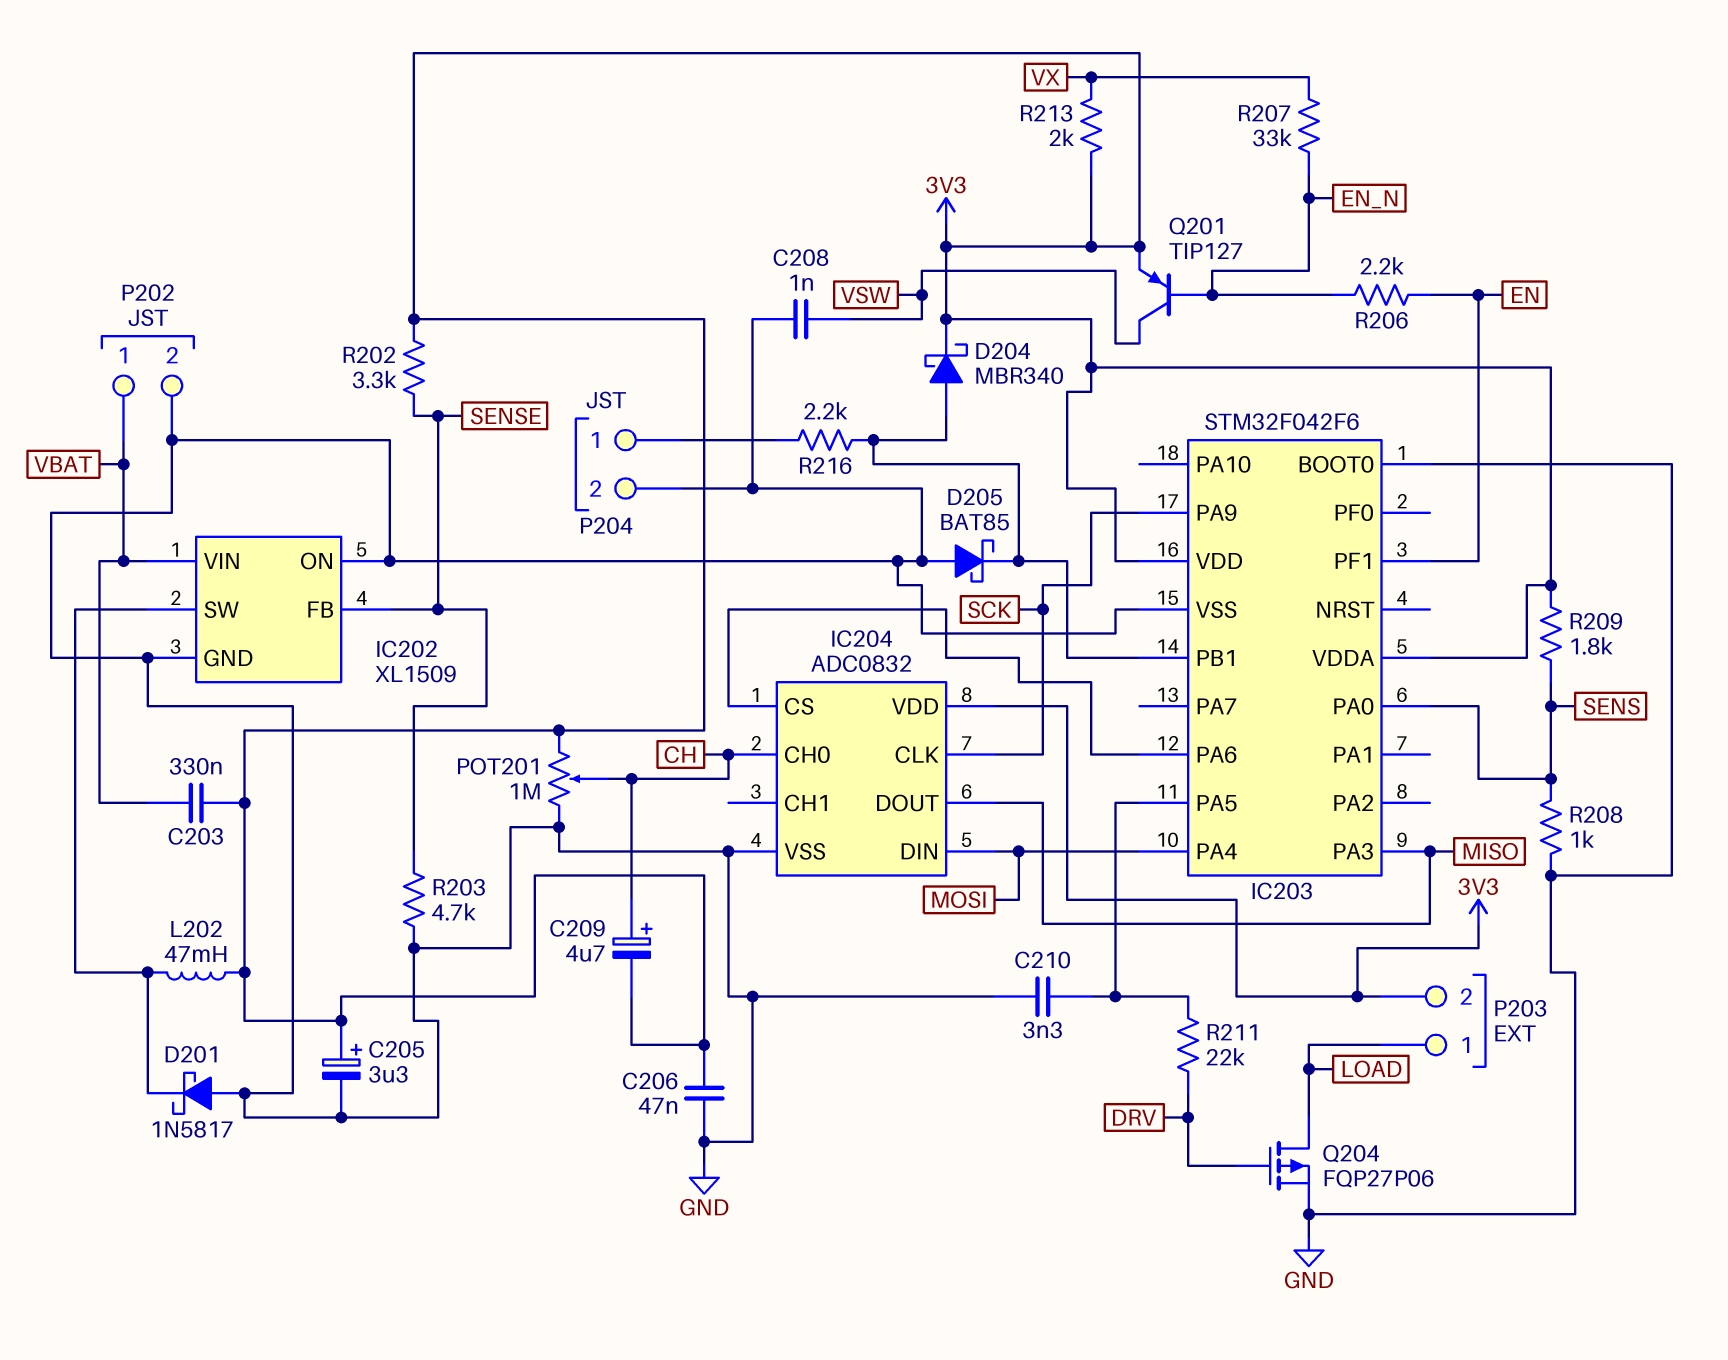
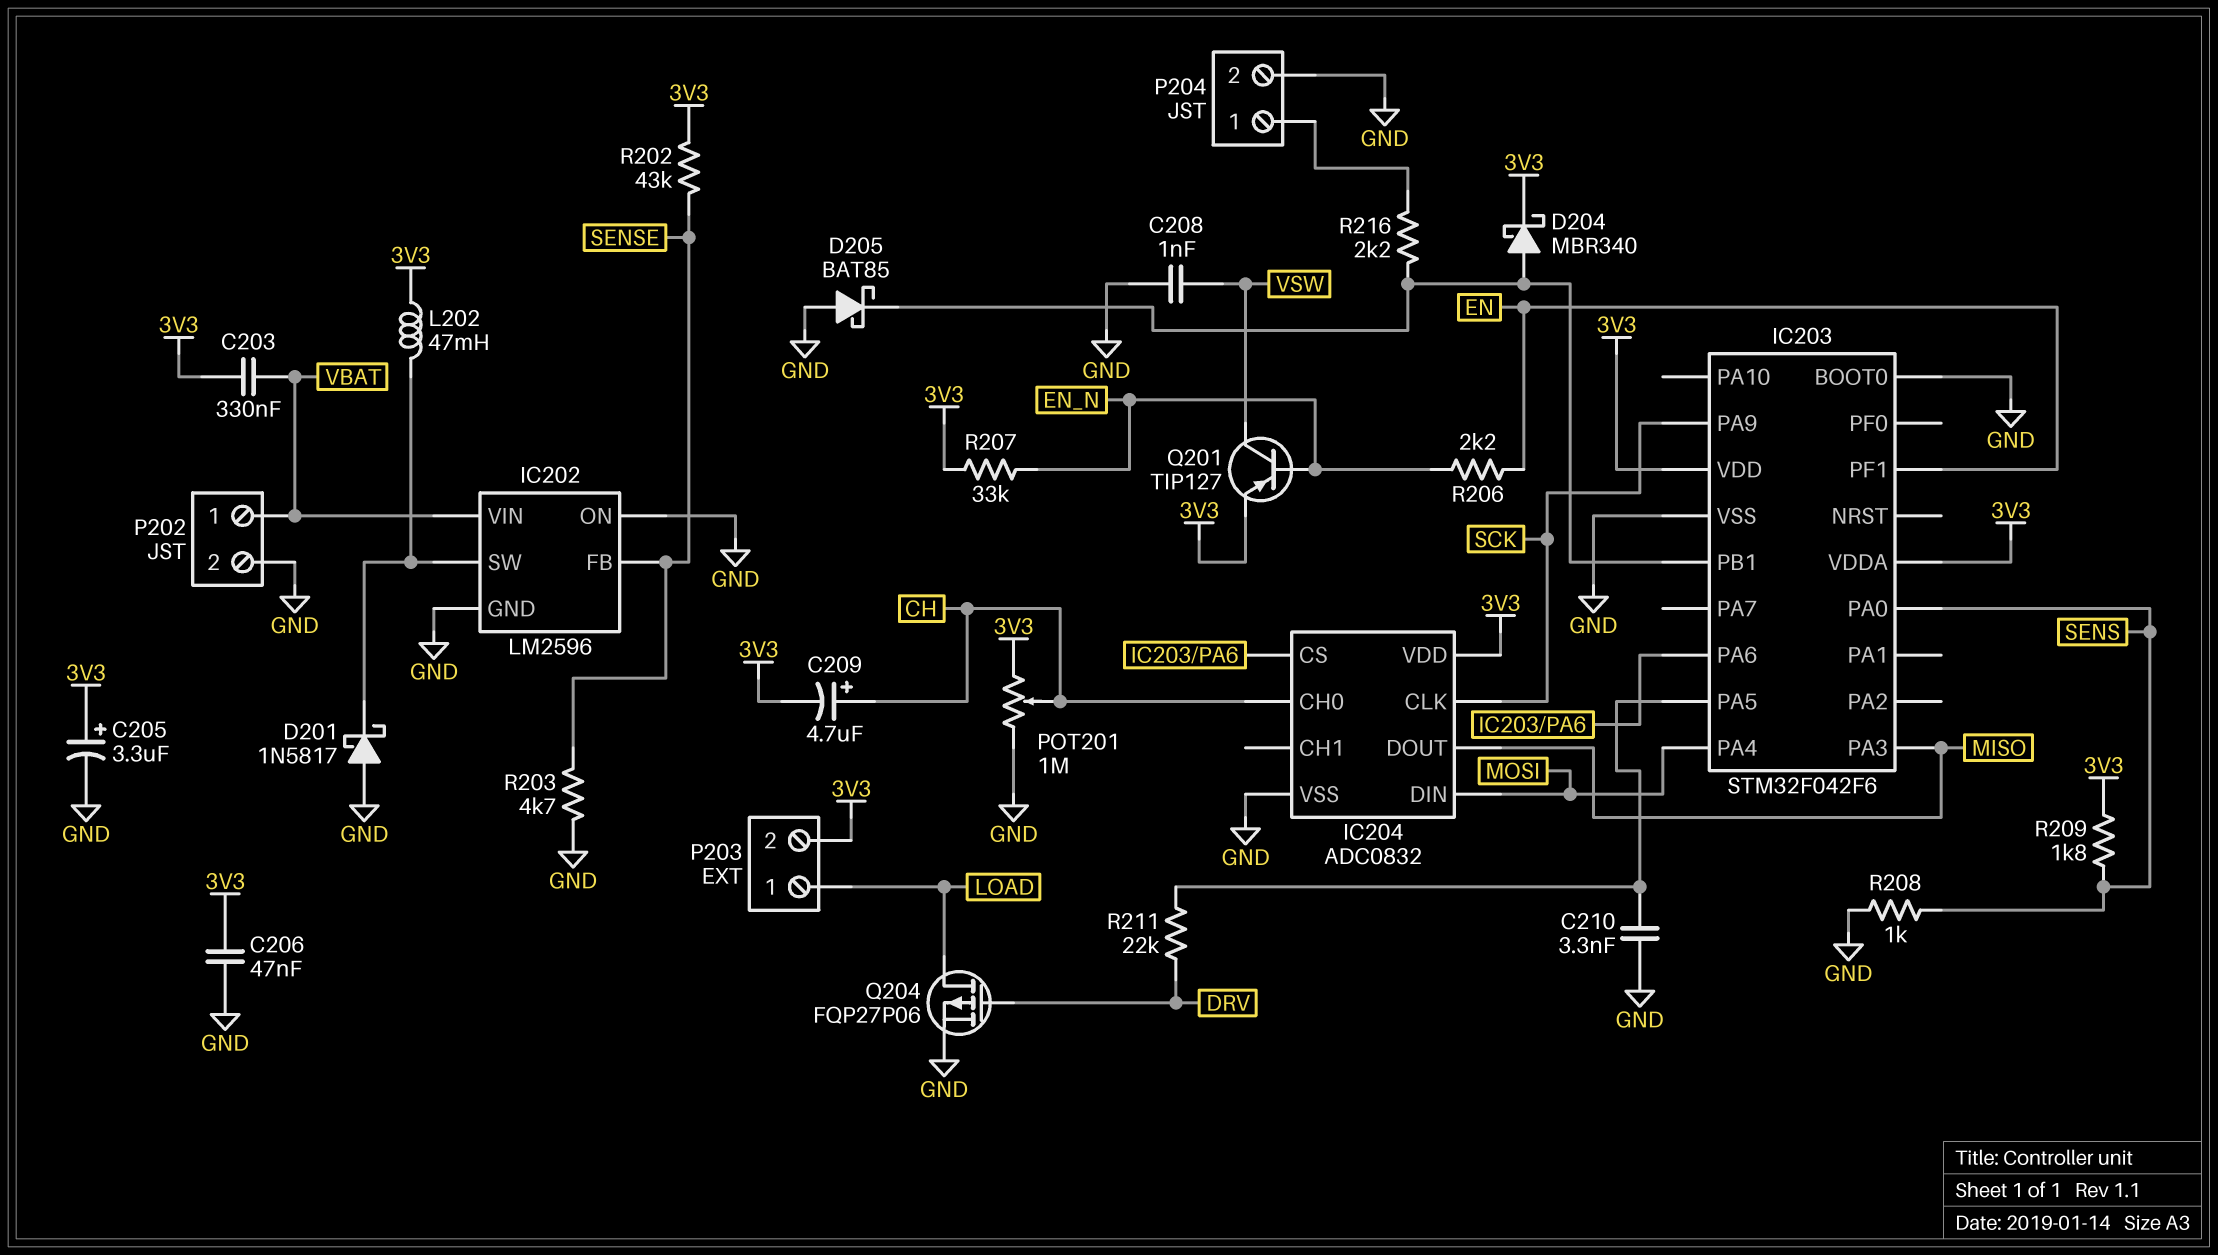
IC202: XL1509 -> LM2596
R202: 3.3k (3V3, SENSE) -> 43k (3V3, SENSE)
R207: 33k (EN_N, VX) -> 33k (3V3, EN_N)
R213: 2k (3V3, VX) -> none

